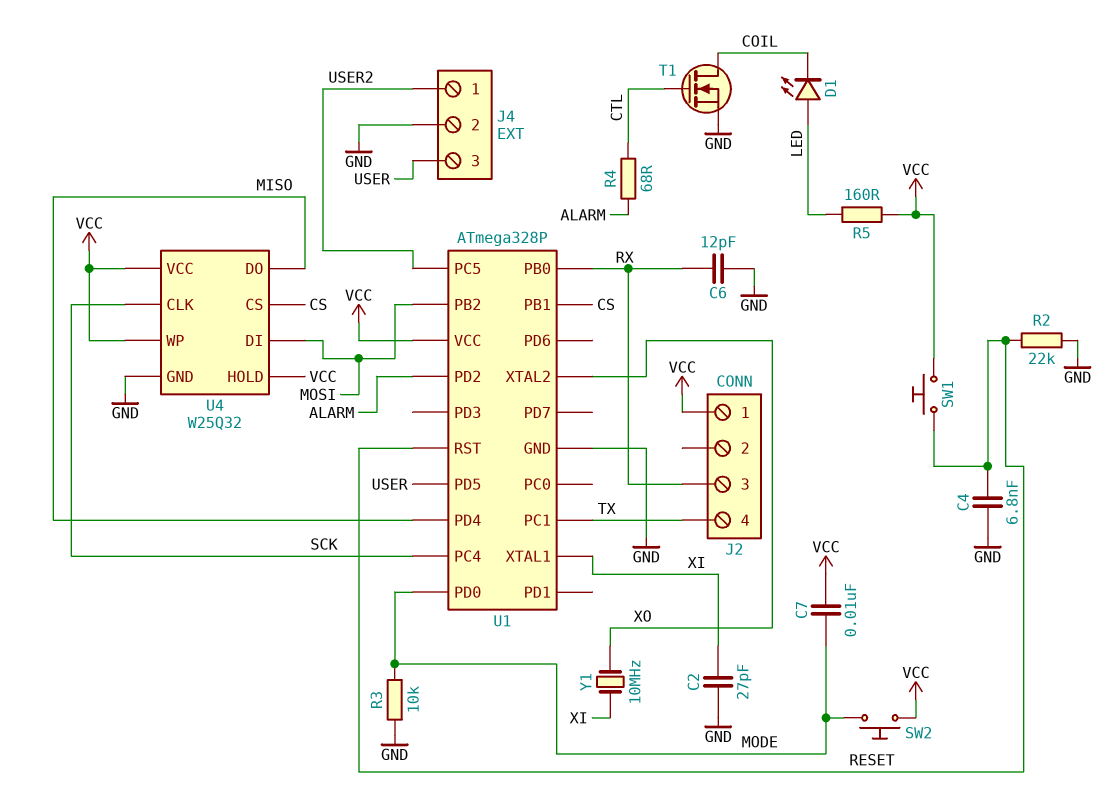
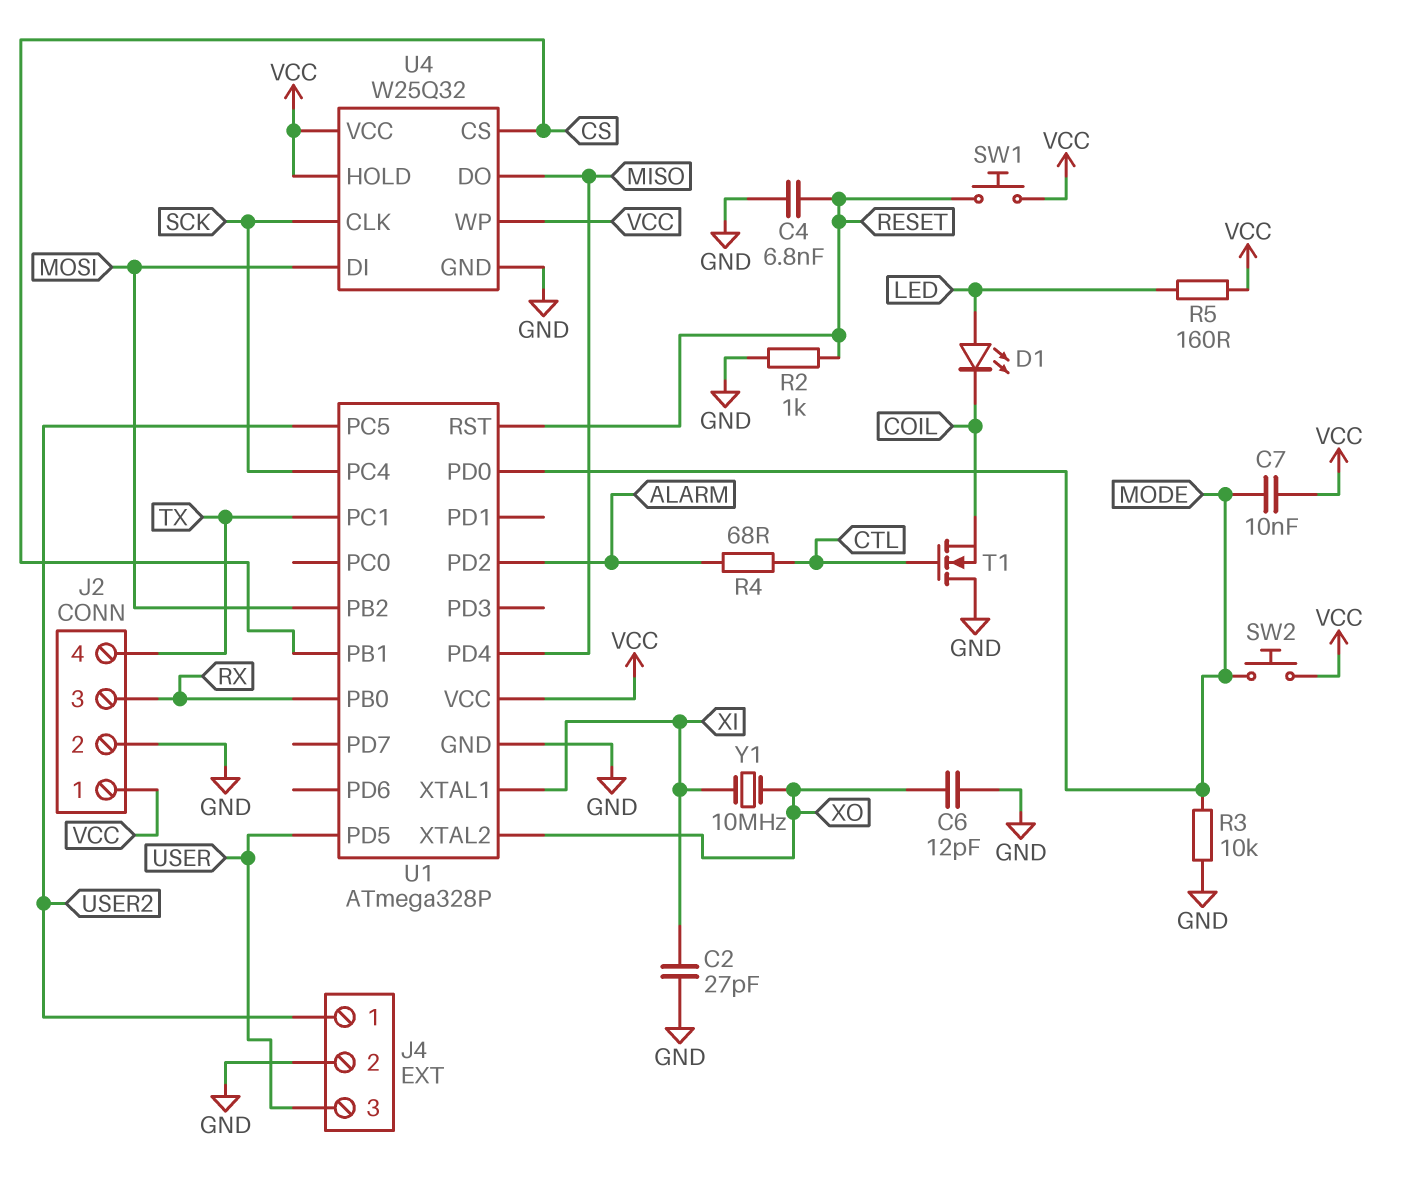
C6: 12pF (GND, RX) -> 12pF (GND, XO)
J2 pin 2: none -> GND
R2: 22k (GND, RESET) -> 1k (GND, RESET)
T1: NMOS (G CTL, D COIL, S GND) -> NMOS (G CTL, D GND, S COIL)

